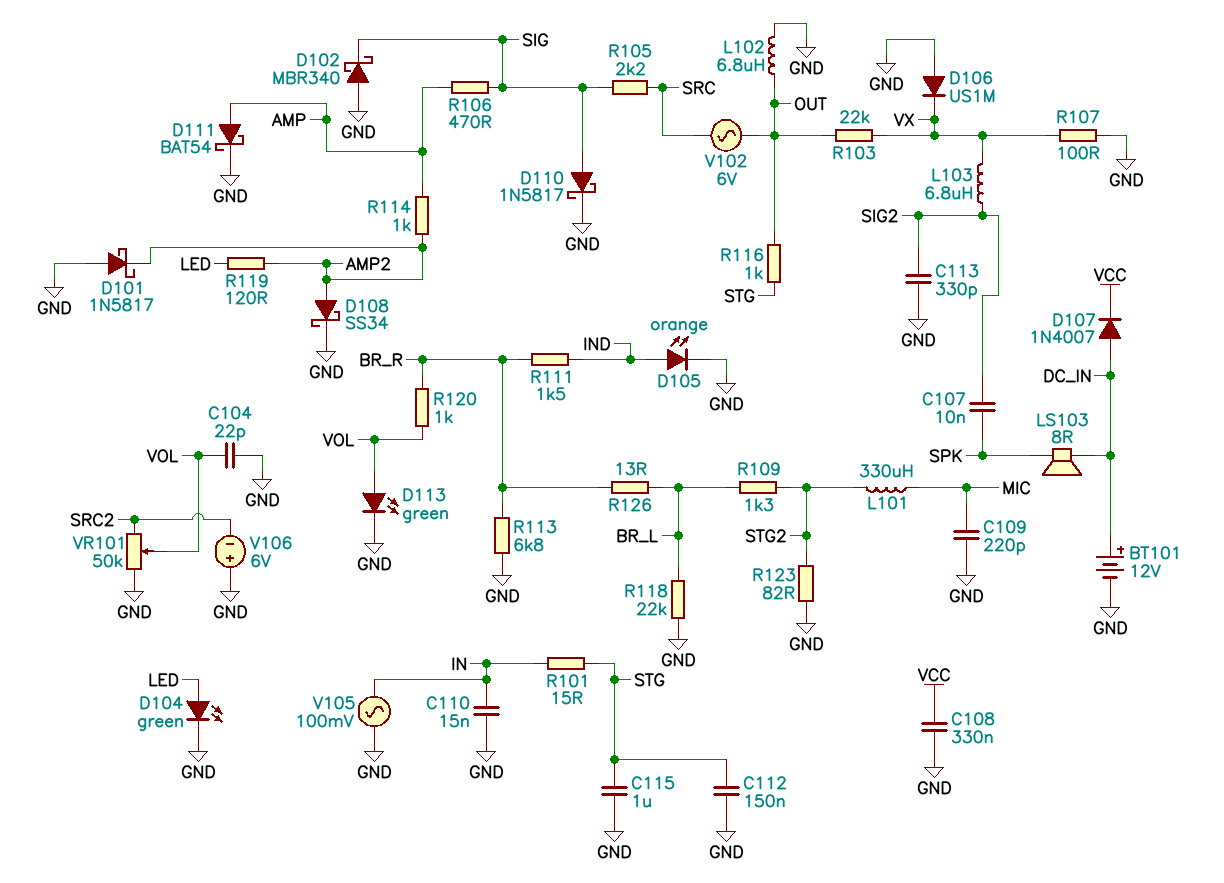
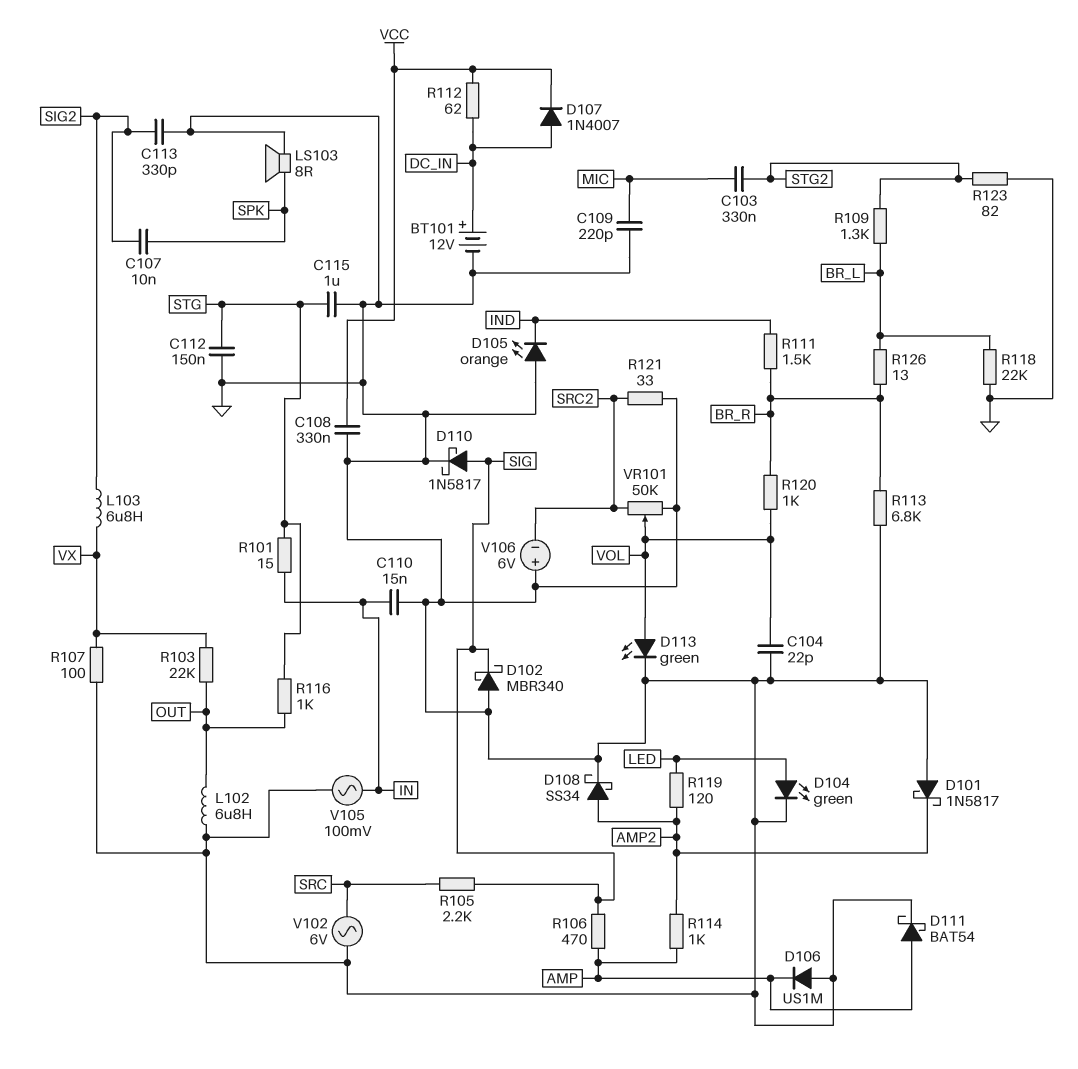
C103: none -> 330nF (MIC, STG2)
D105: LED orange (A IND, K GND) -> LED orange (A GND, K IND)
D106: diode US1M (A GND, K VX) -> diode US1M (A GND, K AMP)
L101: 330uH (MIC, STG2) -> none
LS103: speaker 8R (DC_IN, SPK) -> speaker 8R (GND, SPK)
R112: none -> 62 (DC_IN, VCC)
R121: none -> 33 (GND, SRC2)
V102: AC 6V (OUT, SRC) -> AC 6V (GND, SRC)

